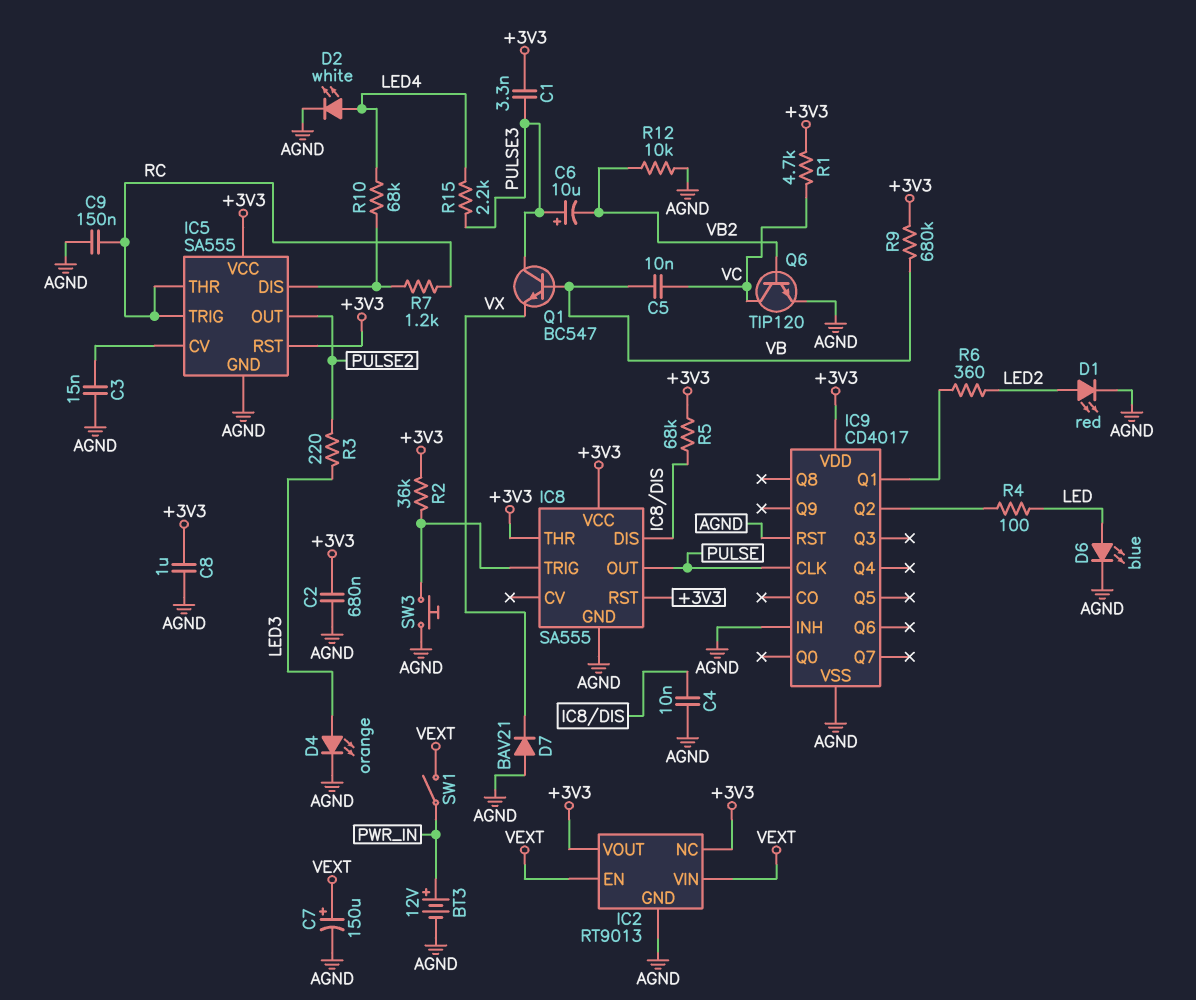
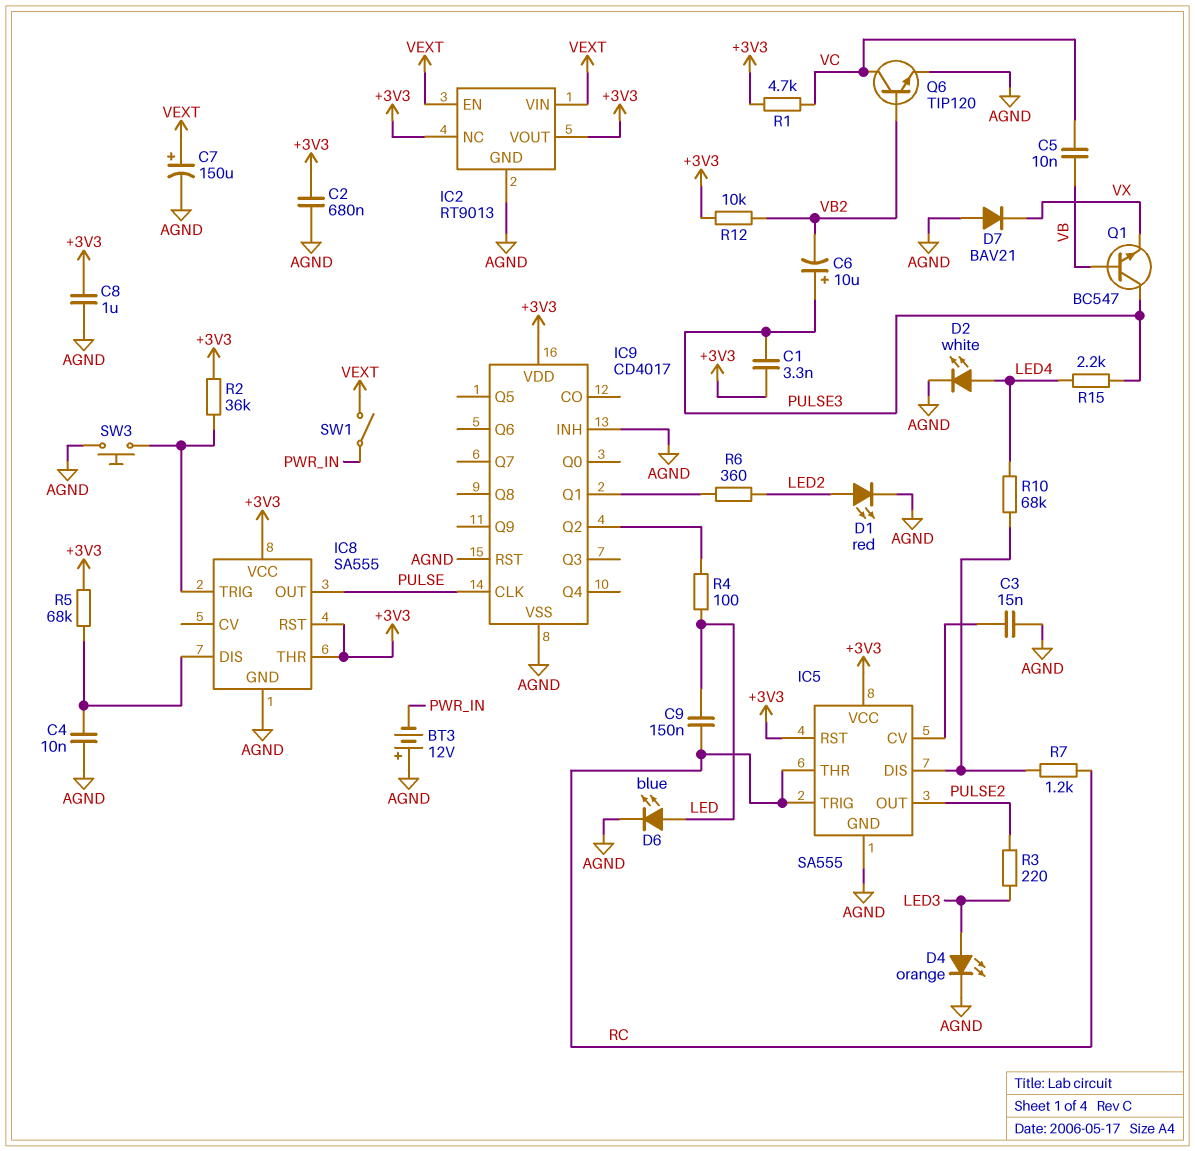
BT3: 12V (plus PWR_IN, minus AGND) -> 12V (plus AGND, minus PWR_IN)
C9: 150nF (AGND, RC) -> 150nF (LED, RC)
R9: 680k (+3V3, VB) -> none
R12: 10k (AGND, VB2) -> 10k (+3V3, VB2)

